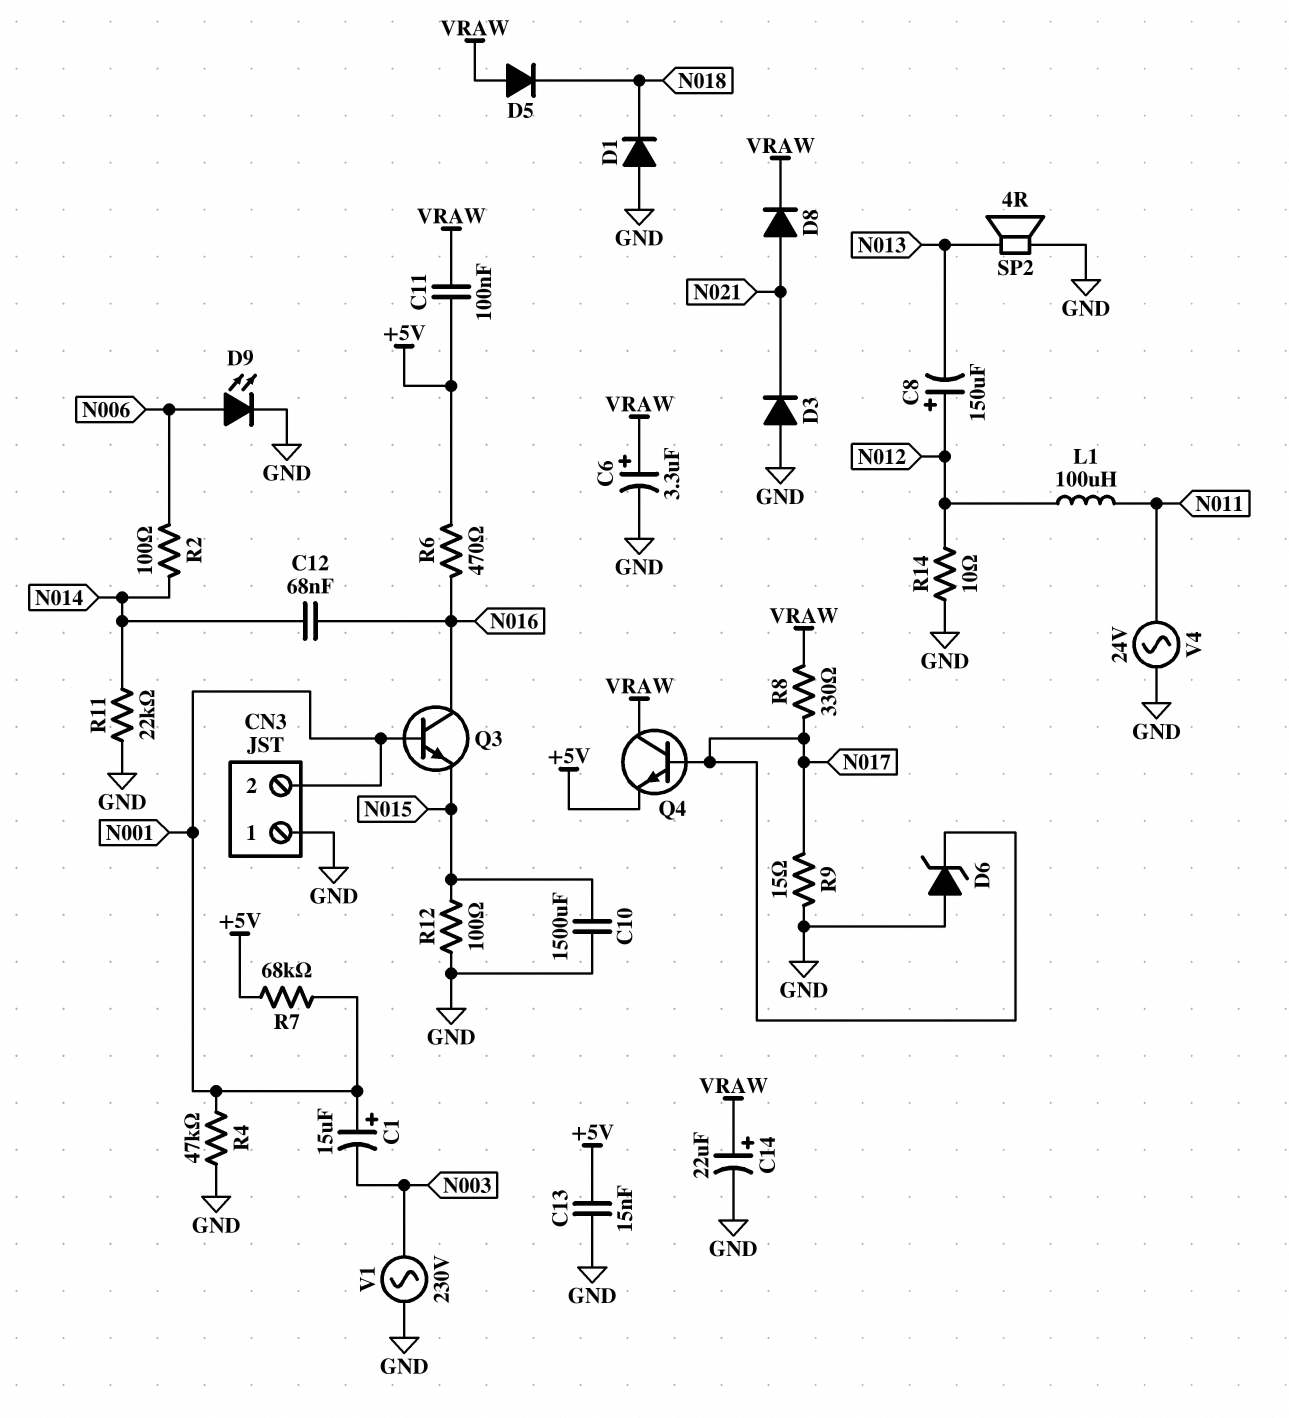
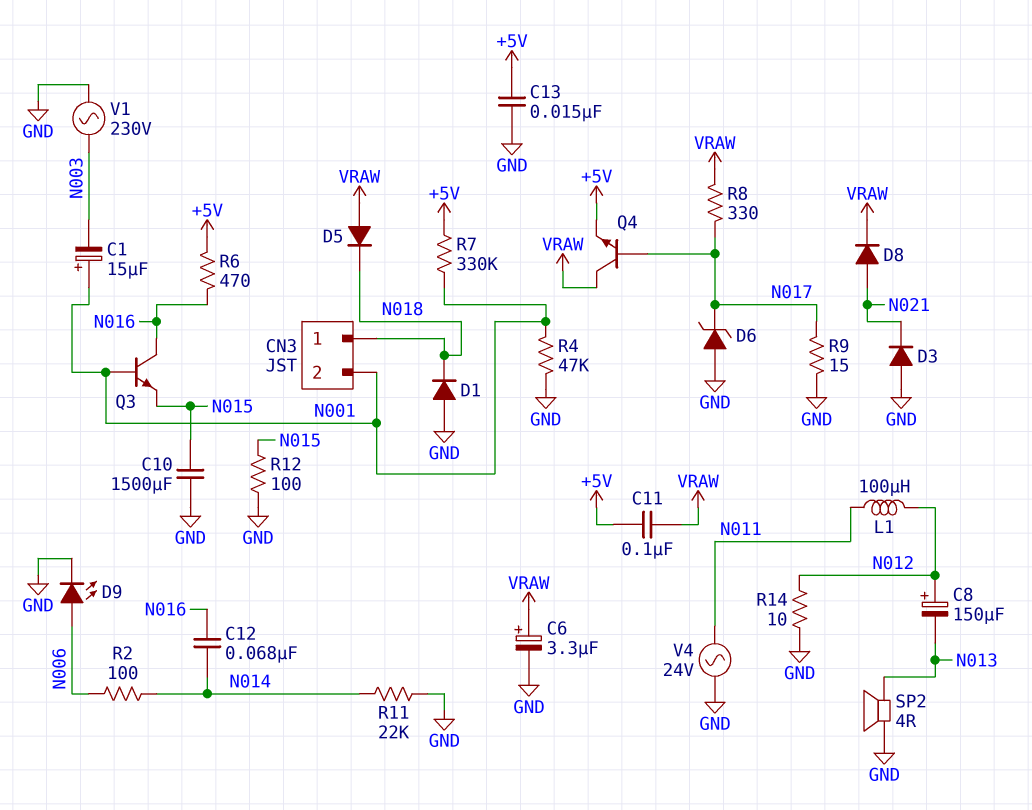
C14: 22uF (plus VRAW, minus GND) -> none
CN3 pin 1: GND -> N018
R7: 68k (+5V, N001) -> 330k (+5V, N001)

